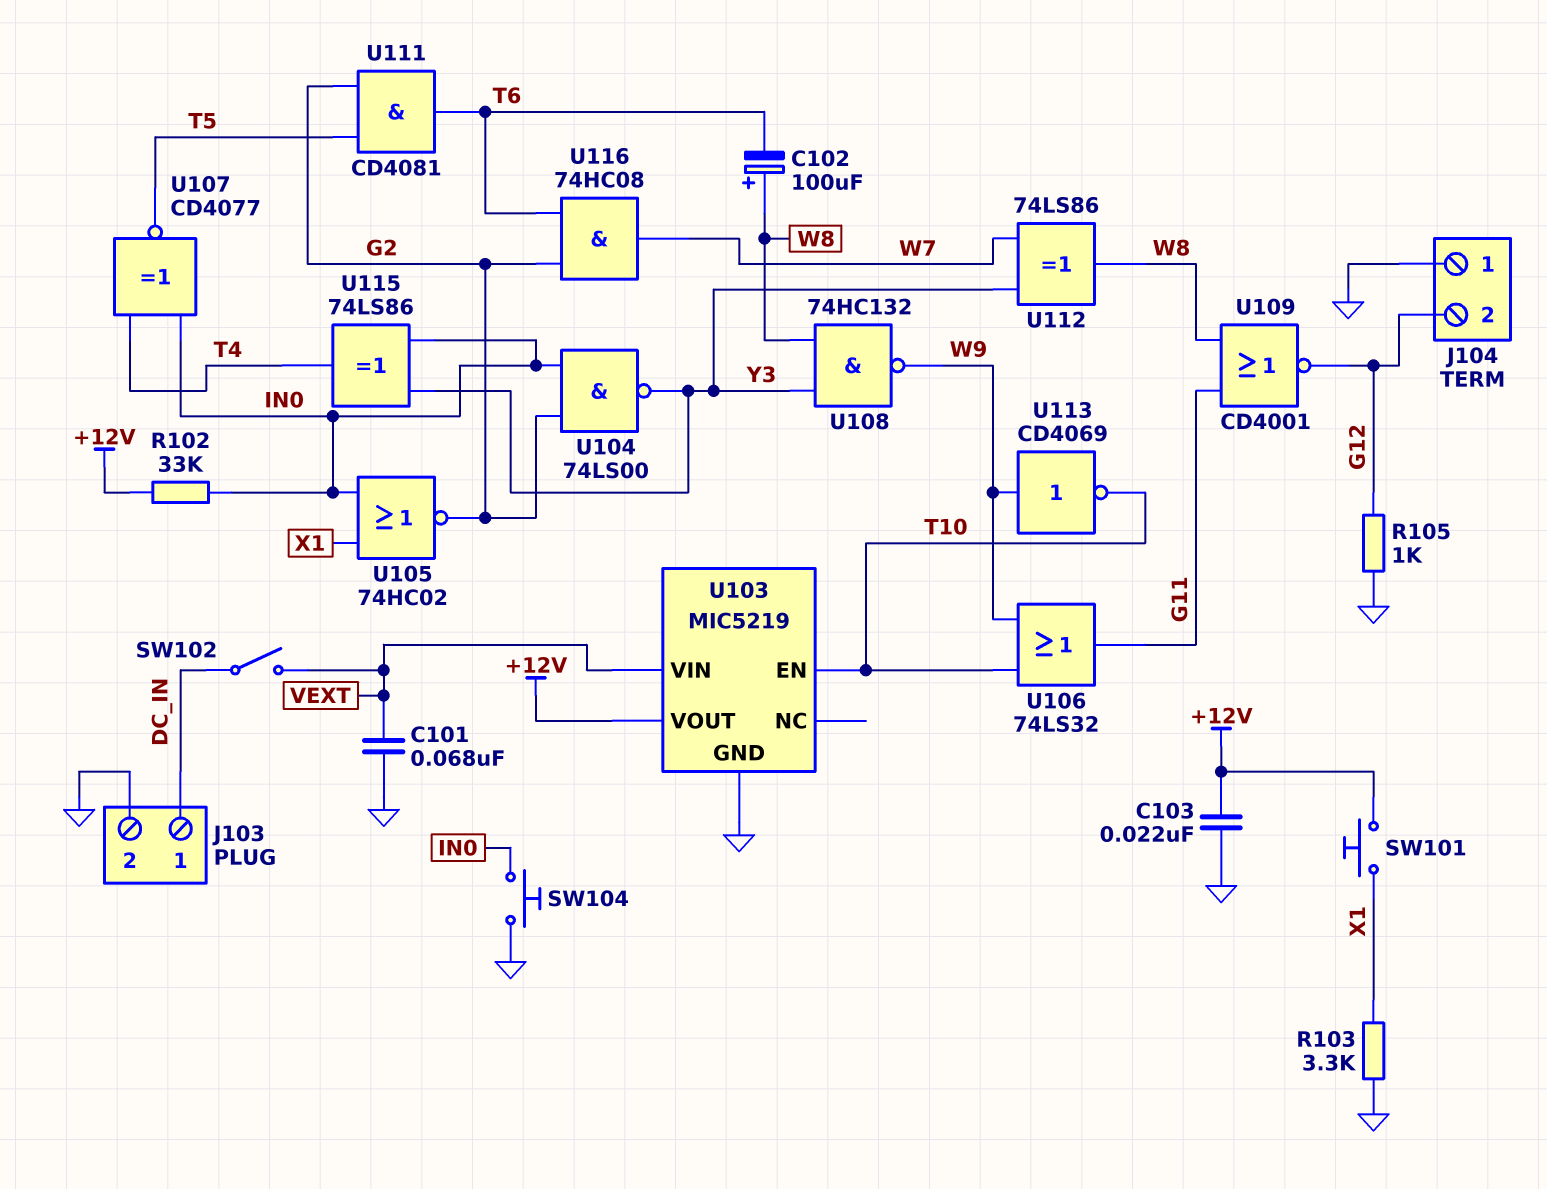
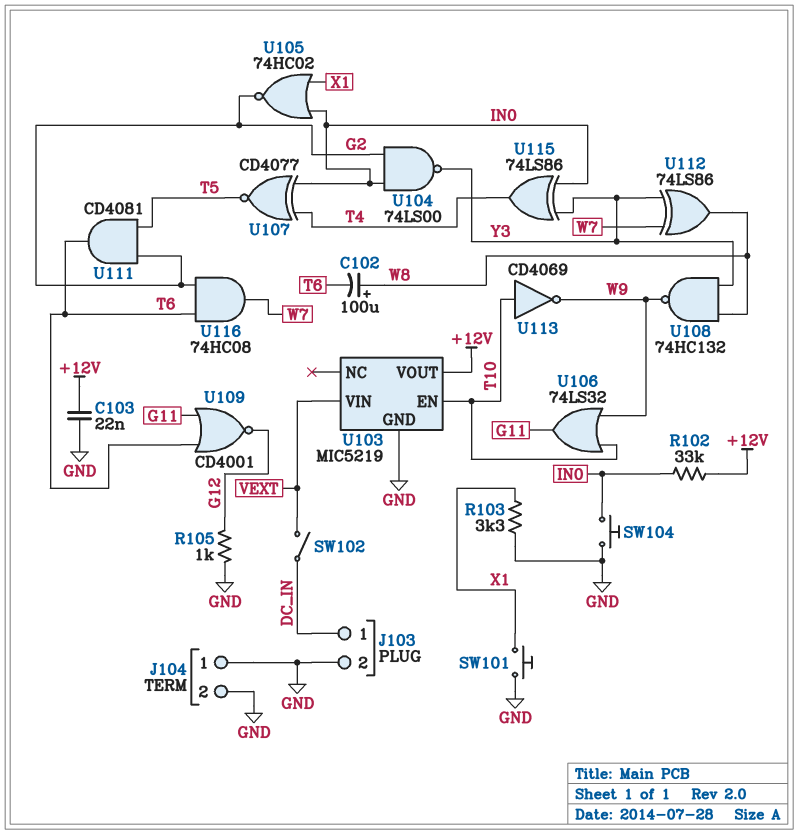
C101: 68nF (GND, VEXT) -> none
J104 pin 2: G12 -> GND
SW101: button (+12V, X1) -> button (GND, X1)
U109: NOR CD4001 (in G11, in W8, out G12) -> NOR CD4001 (in G11, in T6, out G12)
U113: NOT CD4069 (in W9, out T10) -> NOT CD4069 (in T10, out W9)

